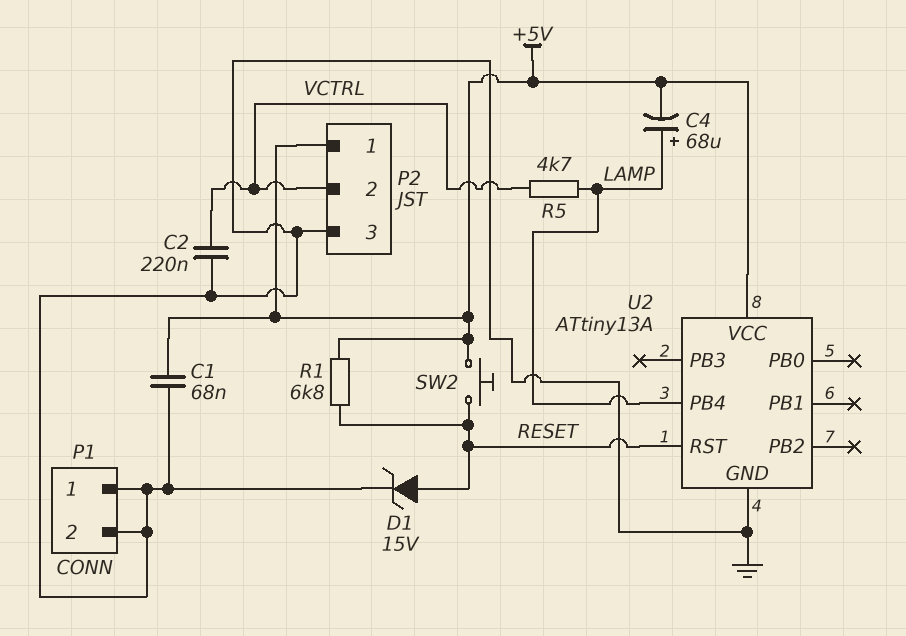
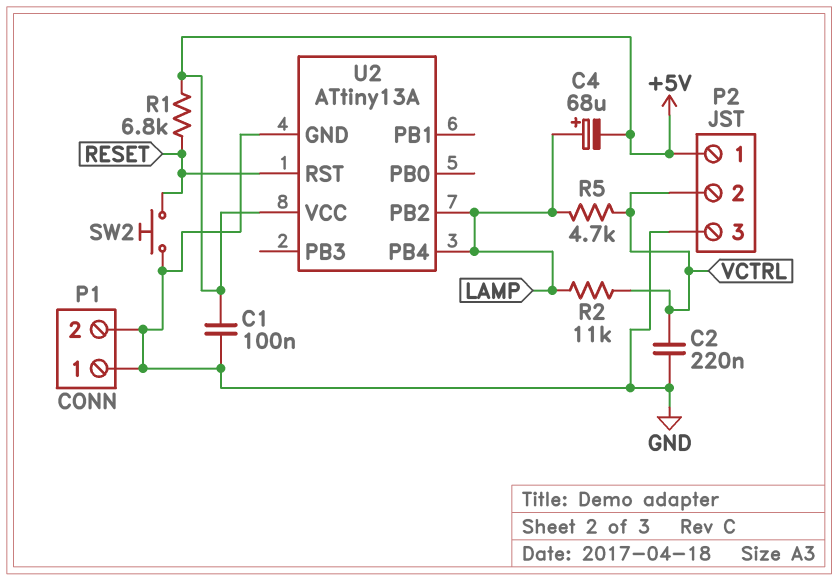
C1: 68nF (+5V, GND) -> 100nF (+5V, GND)
D1: zener 15V (A RESET, K GND) -> none
R2: none -> 11k (LAMP, VCTRL)
SW2: button (+5V, RESET) -> button (GND, RESET)
U2 pin PB2: none -> LAMP

